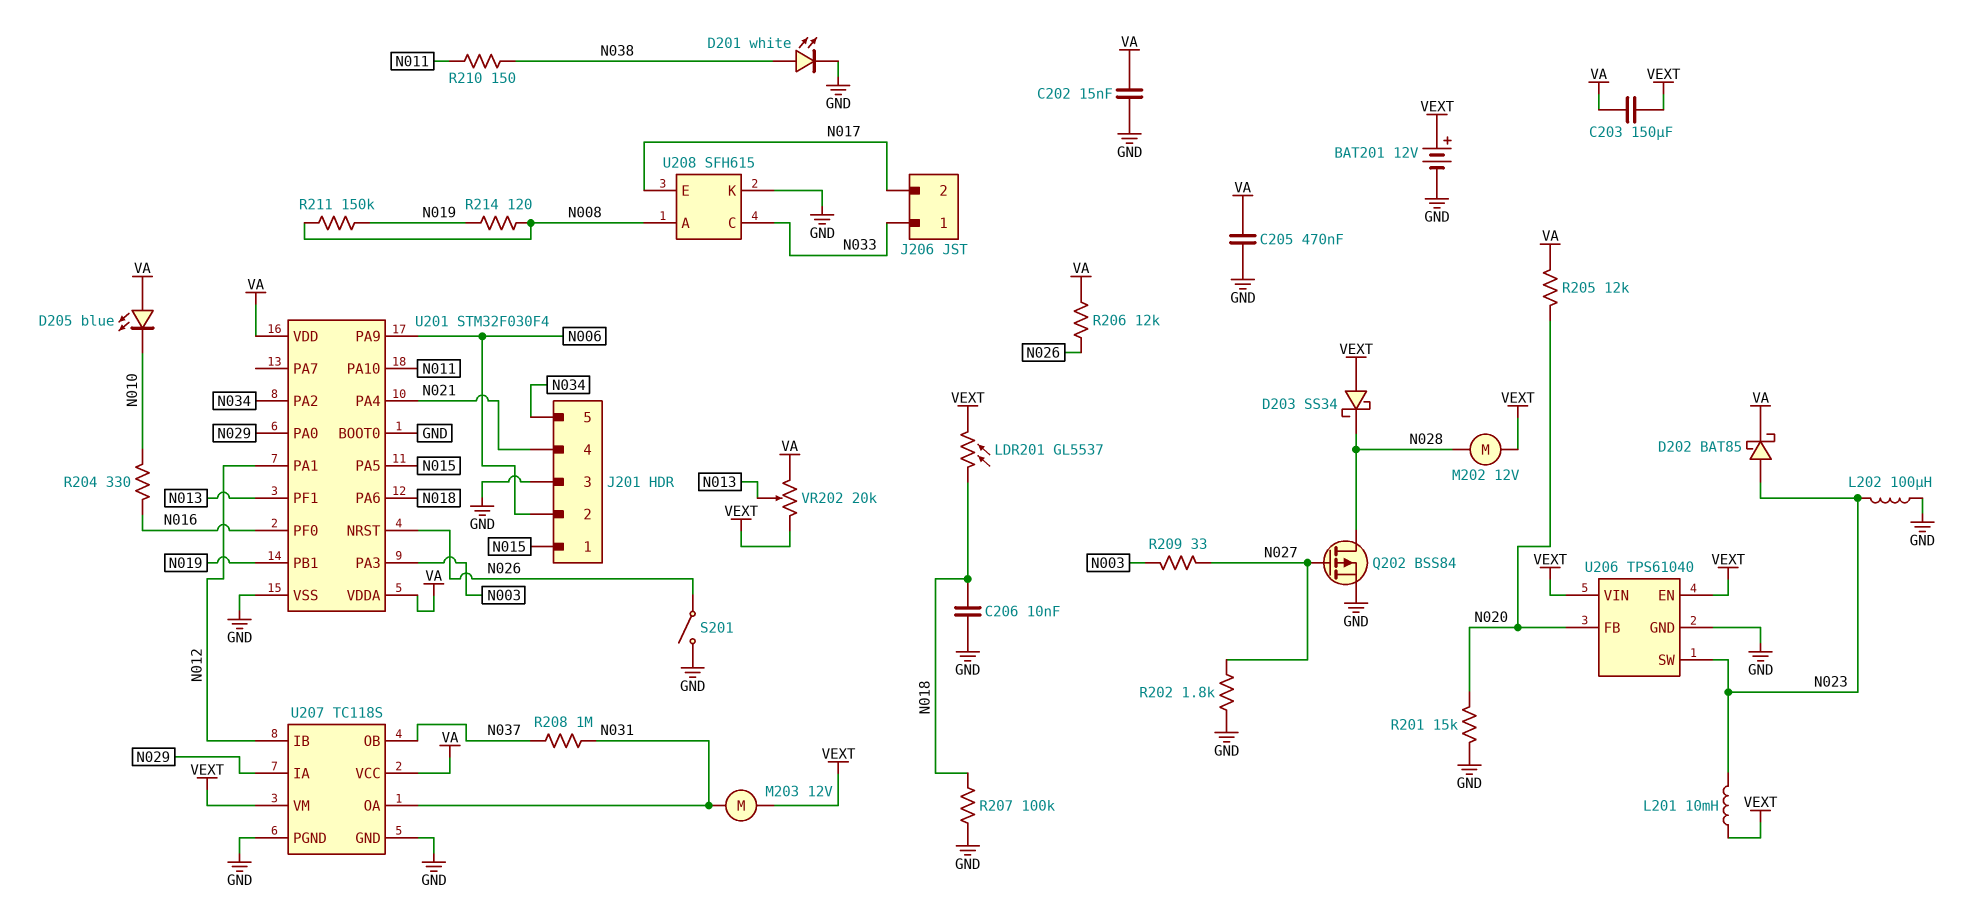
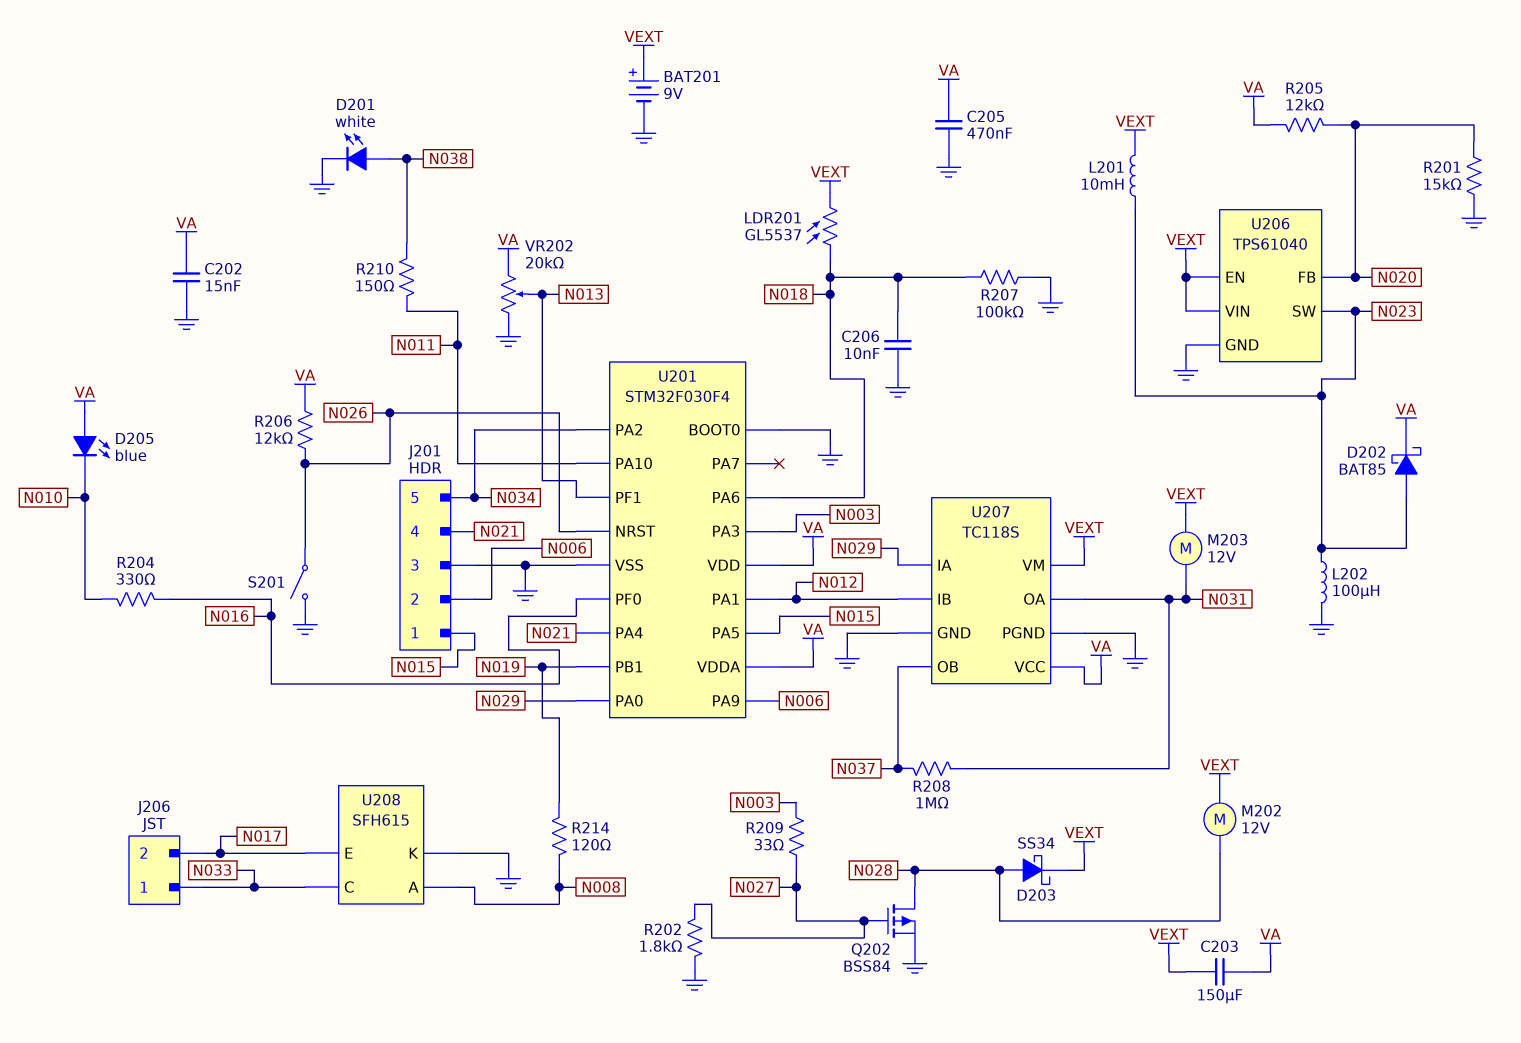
BAT201: 12V (plus VEXT, minus GND) -> 9V (plus VEXT, minus GND)
D203: schottky SS34 (A VEXT, K N028) -> schottky SS34 (A N028, K VEXT)
R211: 150k (N008, N019) -> none
VR202: 20k (VA, VEXT, wiper N013) -> 20k (GND, VA, wiper N013)

